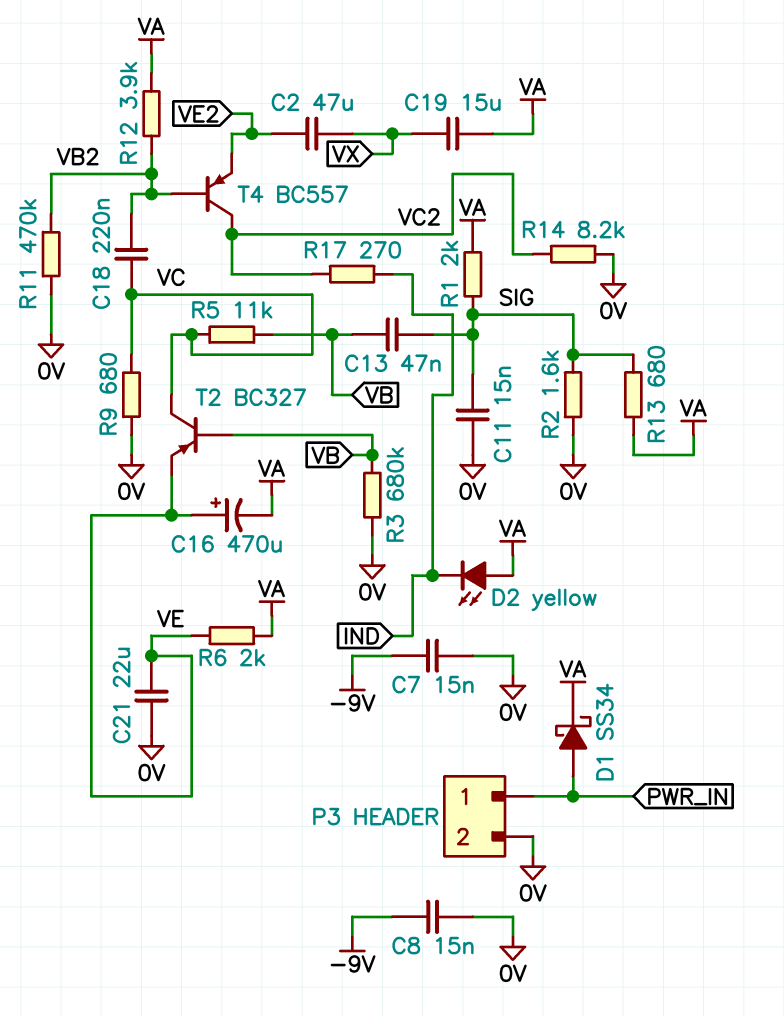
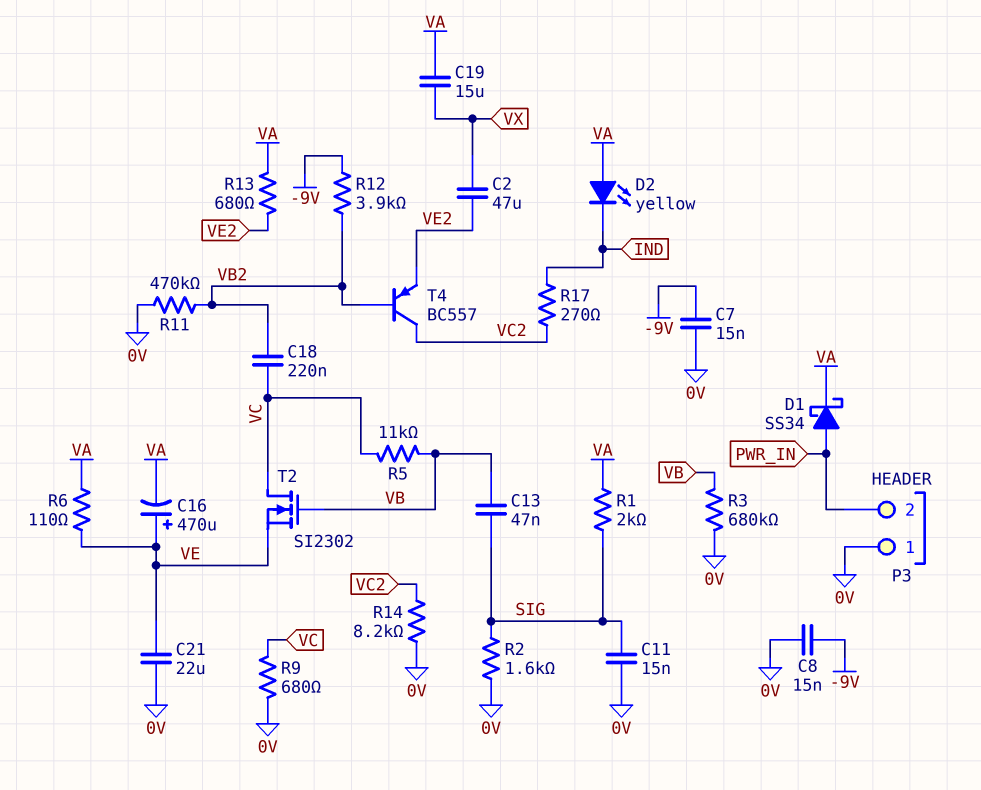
P3 pin 1: PWR_IN -> 0V
P3 pin 2: 0V -> PWR_IN
R6: 2k (VA, VE) -> 110 (VA, VE)
R12: 3.9k (VA, VB2) -> 3.9k (-9V, VB2)
R13: 680 (SIG, VA) -> 680 (VA, VE2)
T2: PNP BC327 (B VB, C VC, E VE) -> NMOS SI2302 (G VB, D VC, S VE)

